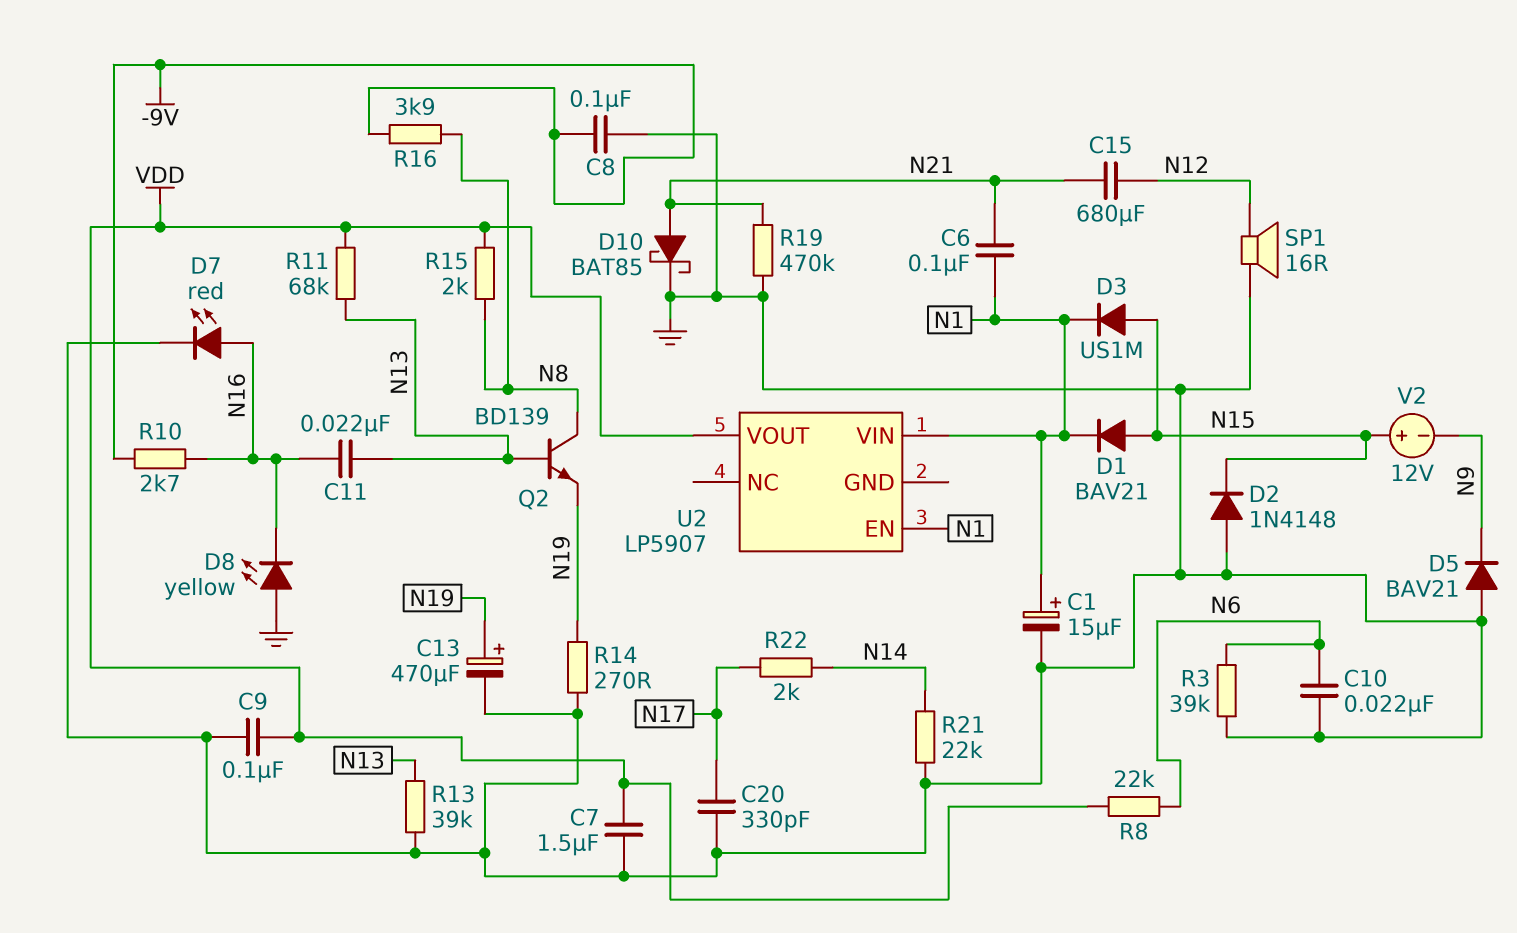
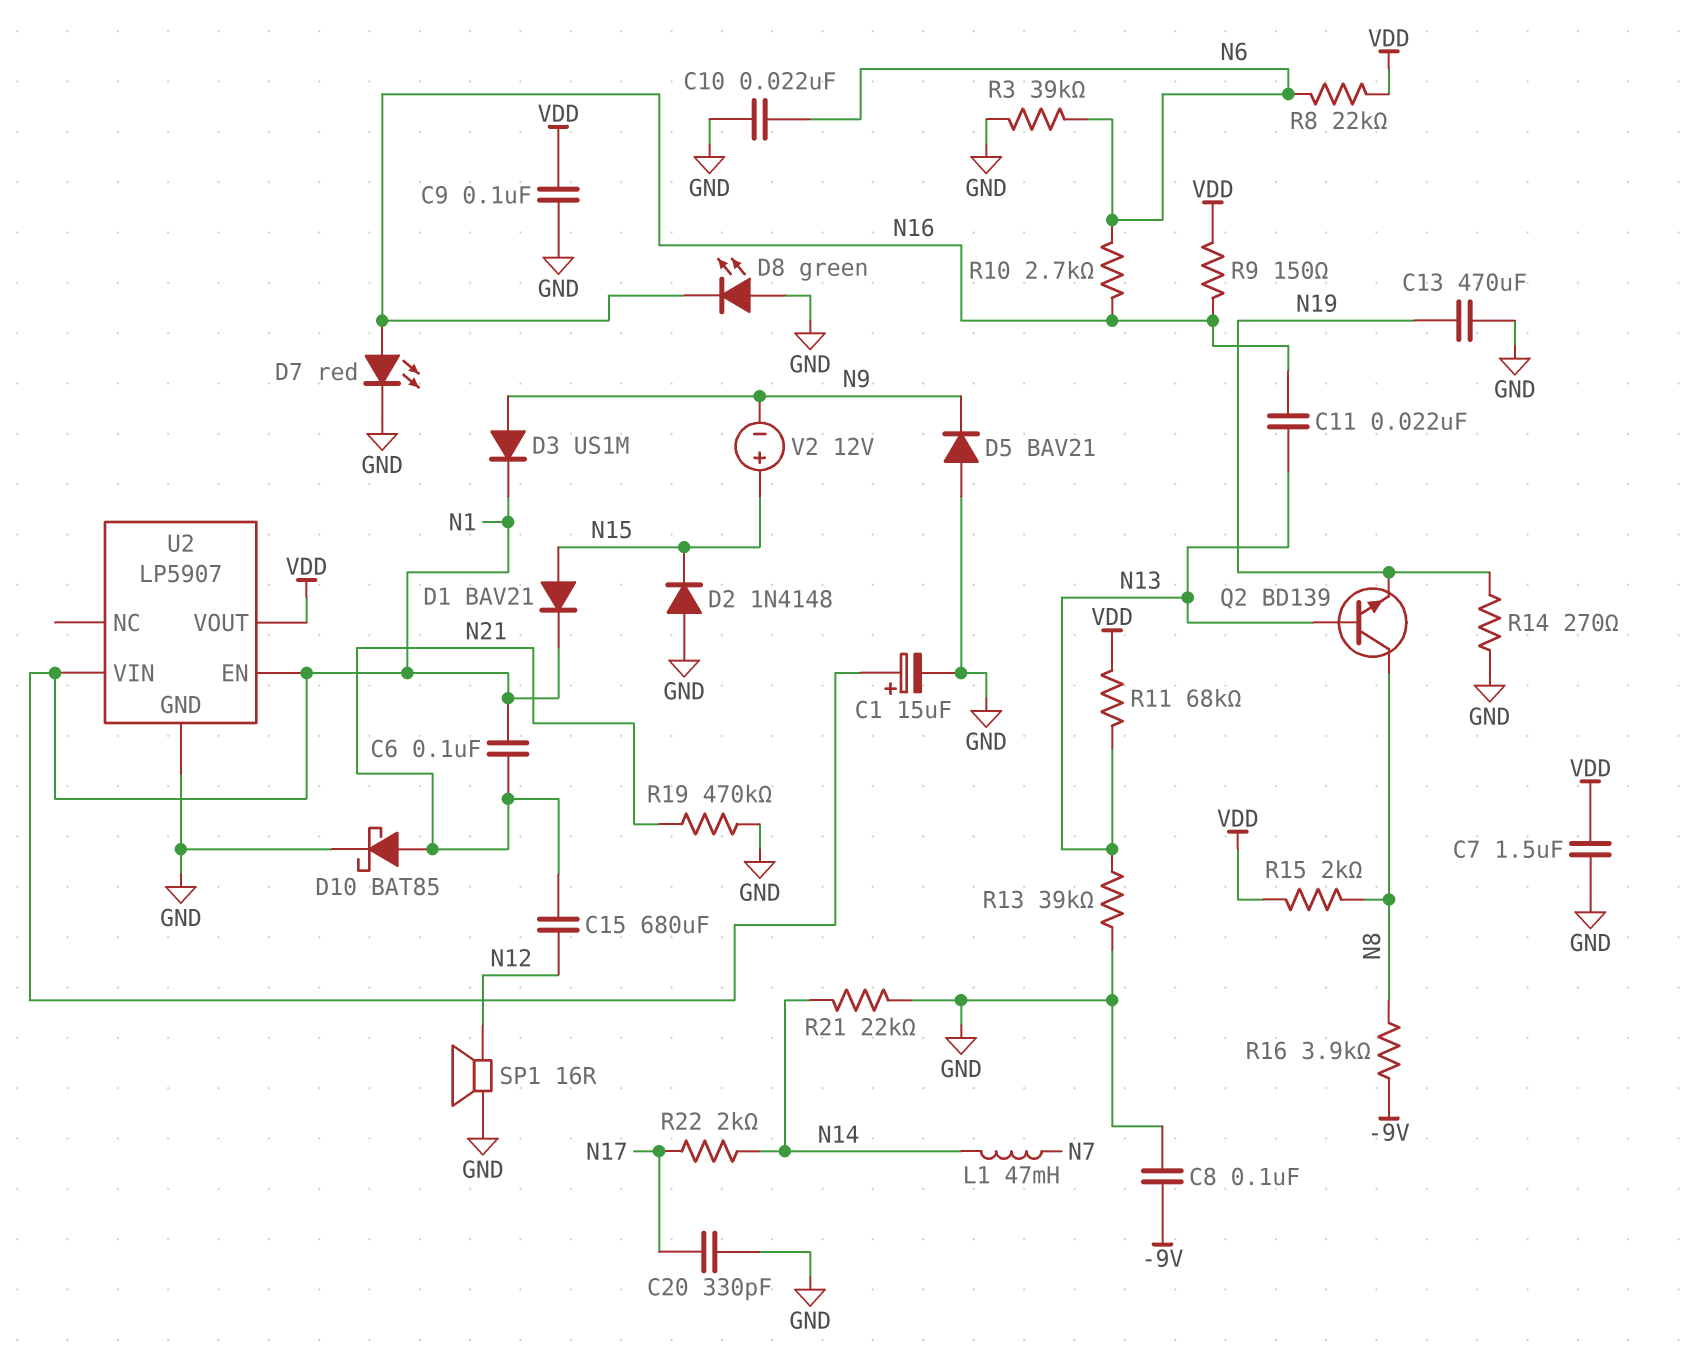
C13: 470uF (plus N19, minus GND) -> 470uF (GND, N19)
D3: diode US1M (A N15, K N1) -> diode US1M (A N9, K N1)
D8: LED yellow (A GND, K N16) -> LED green (A GND, K N16)
L1: none -> 47mH (N7, N14)
R9: none -> 150 (N16, VDD)
R10: 2.7k (-9V, N16) -> 2.7k (N6, N16)
U2 pin GND: none -> GND

